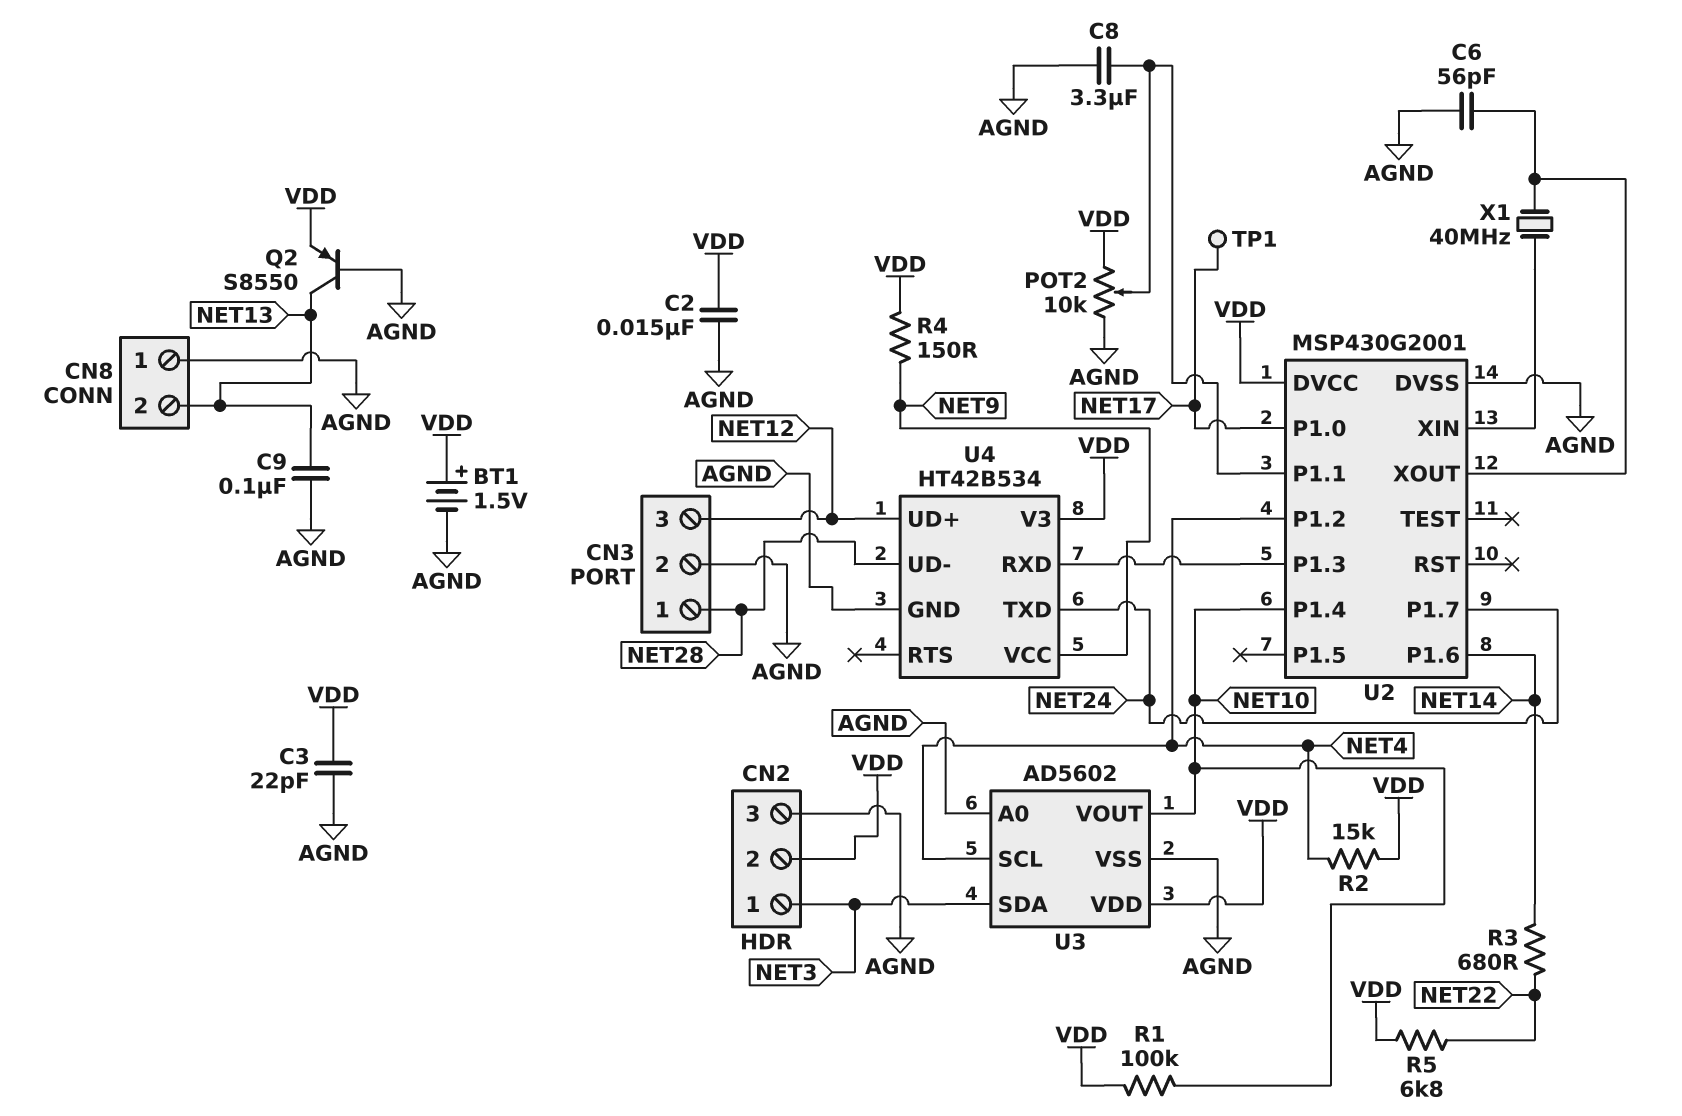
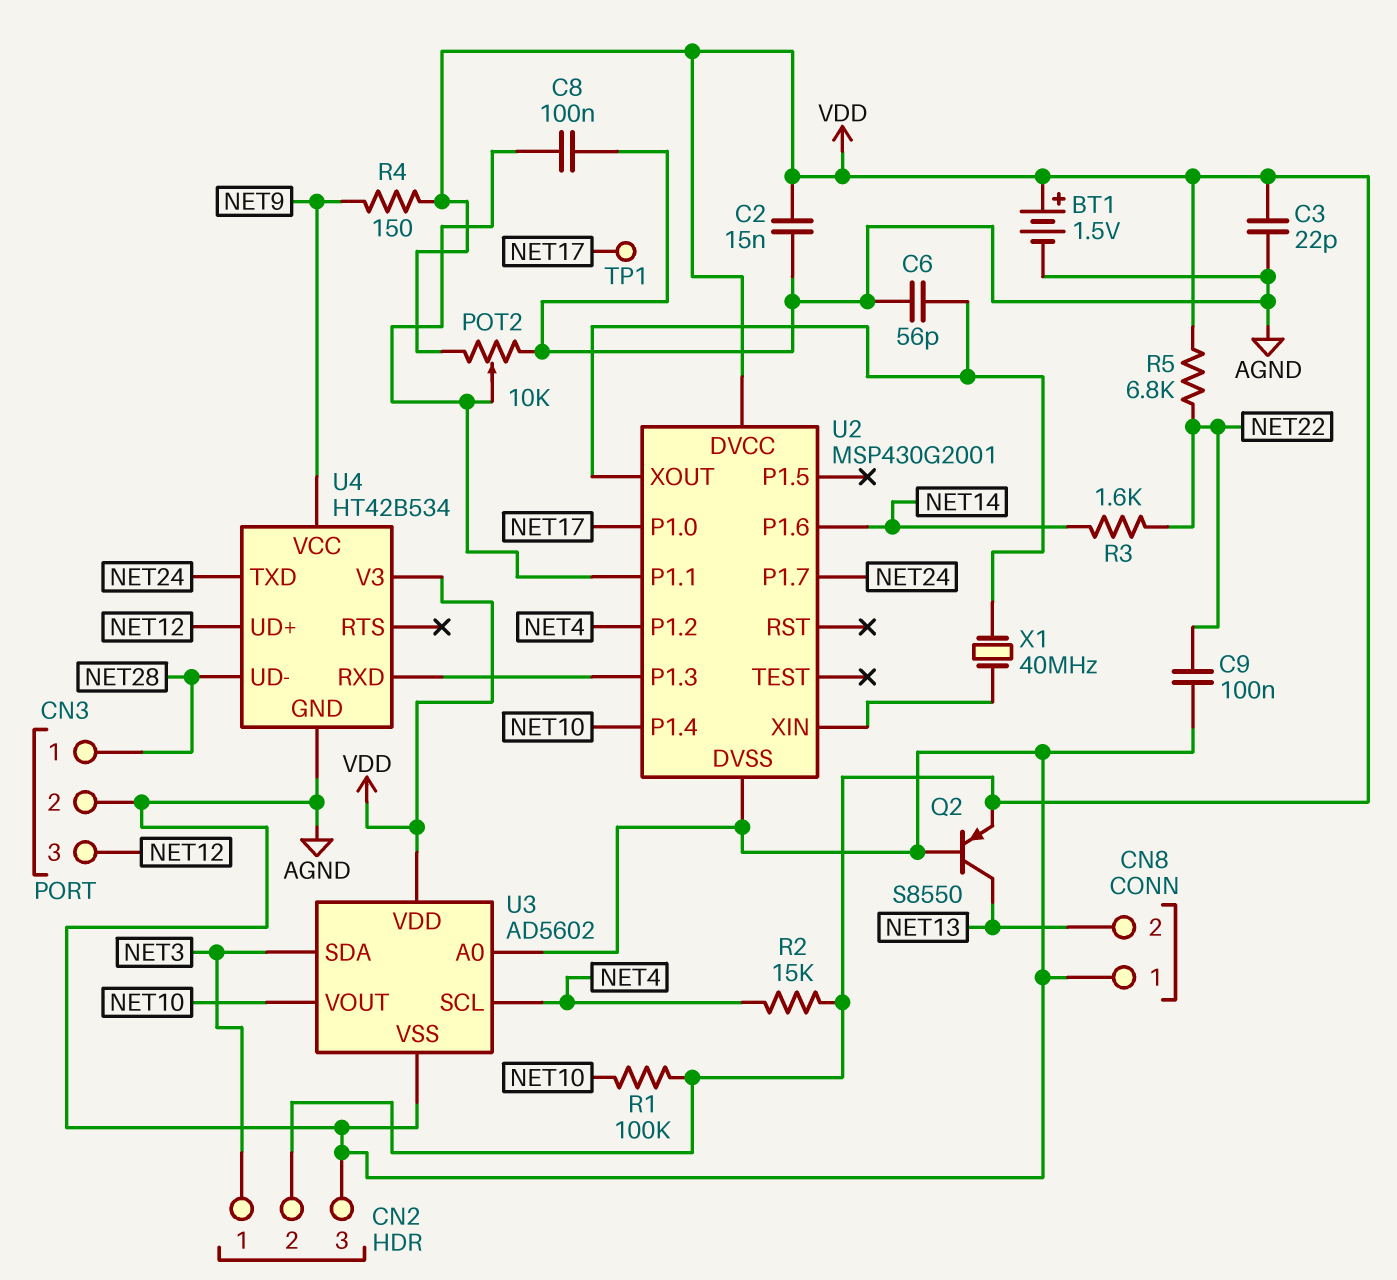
C8: 3.3uF (AGND, U2/P1.1) -> 100nF (AGND, U2/P1.1)
C9: 100nF (AGND, NET13) -> 100nF (AGND, NET22)
R3: 680 (NET14, NET22) -> 1.6k (NET14, NET22)

